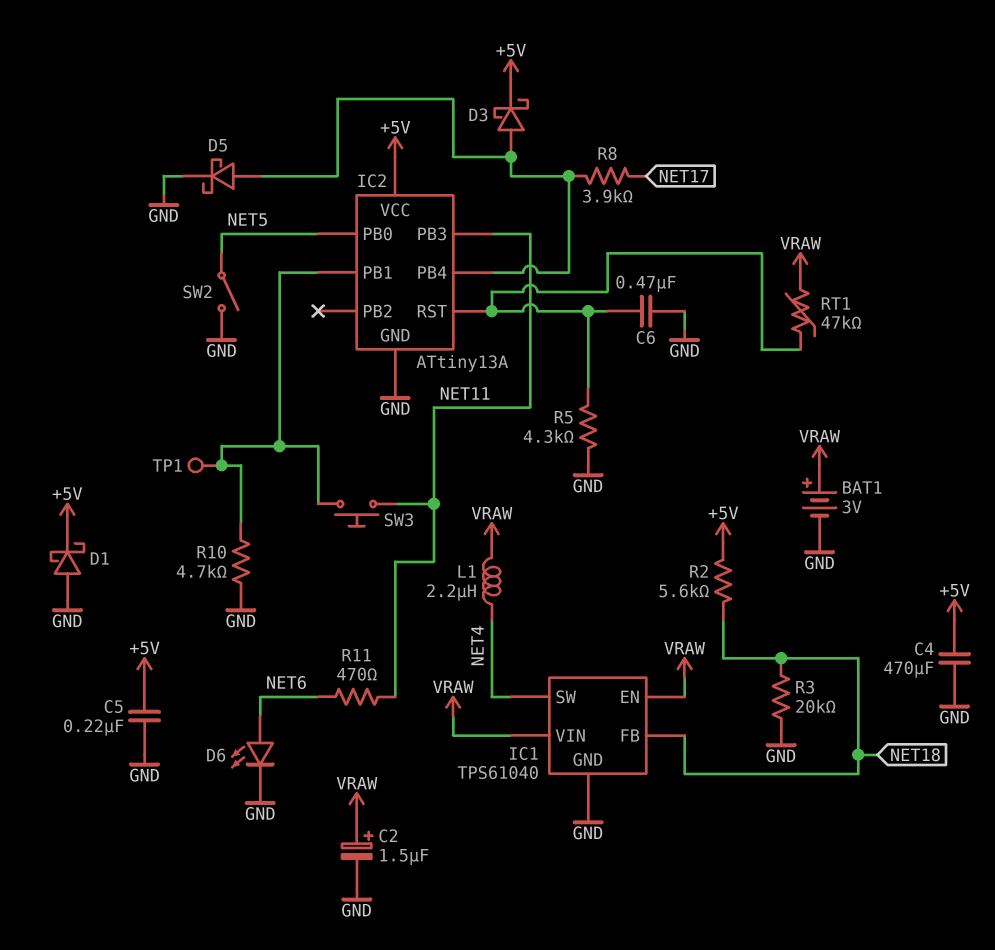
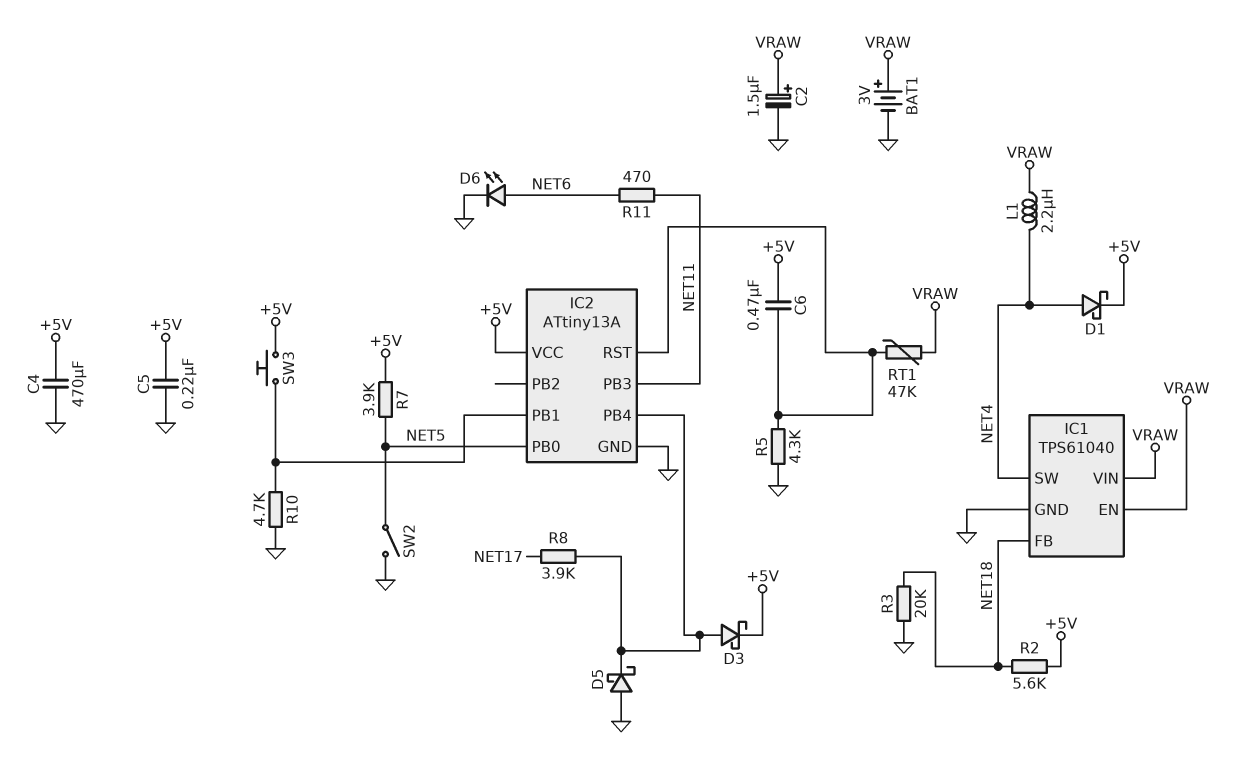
C6: 470nF (GND, IC2/RST) -> 470nF (+5V, IC2/RST)
D1: schottky (A GND, K +5V) -> schottky (A NET4, K +5V)
D5: schottky (A IC2/PB4, K GND) -> schottky (A GND, K IC2/PB4)
R7: none -> 3.9k (+5V, NET5)
SW3: button (IC2/PB1, NET11) -> button (+5V, IC2/PB1)
TP1: test point (IC2/PB1) -> none

